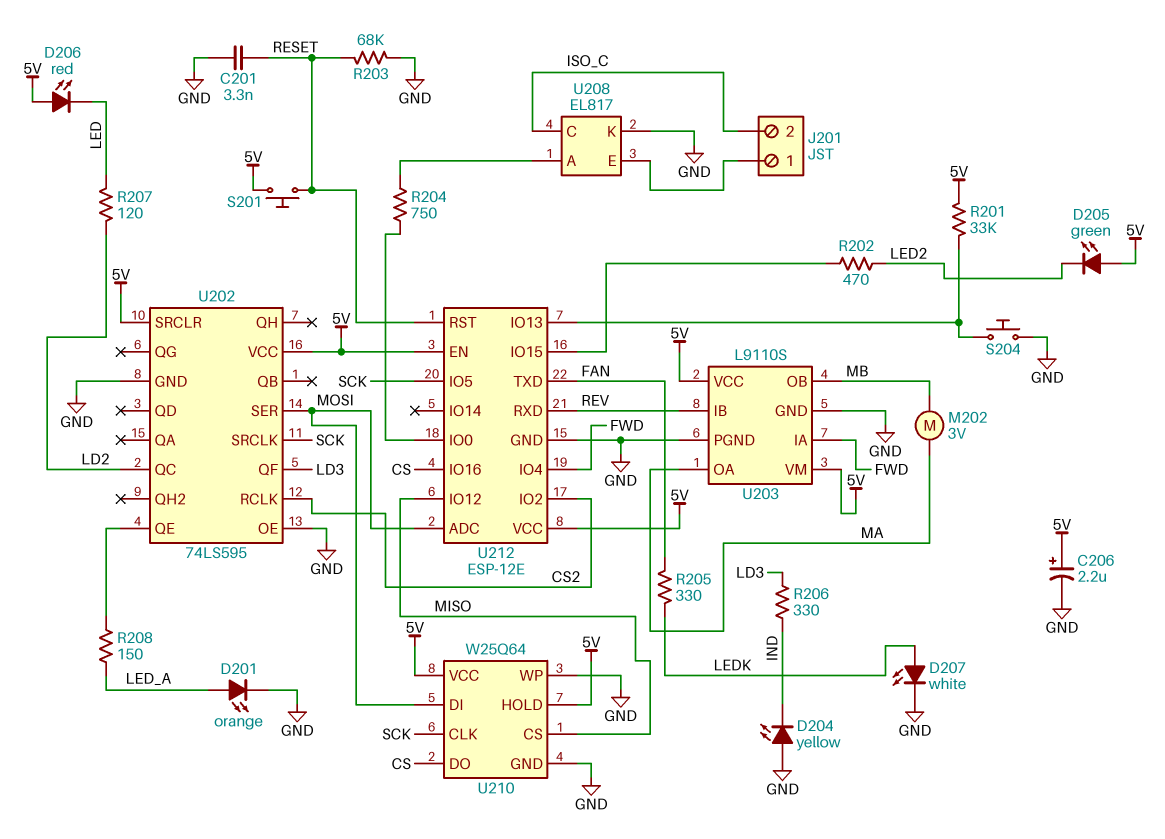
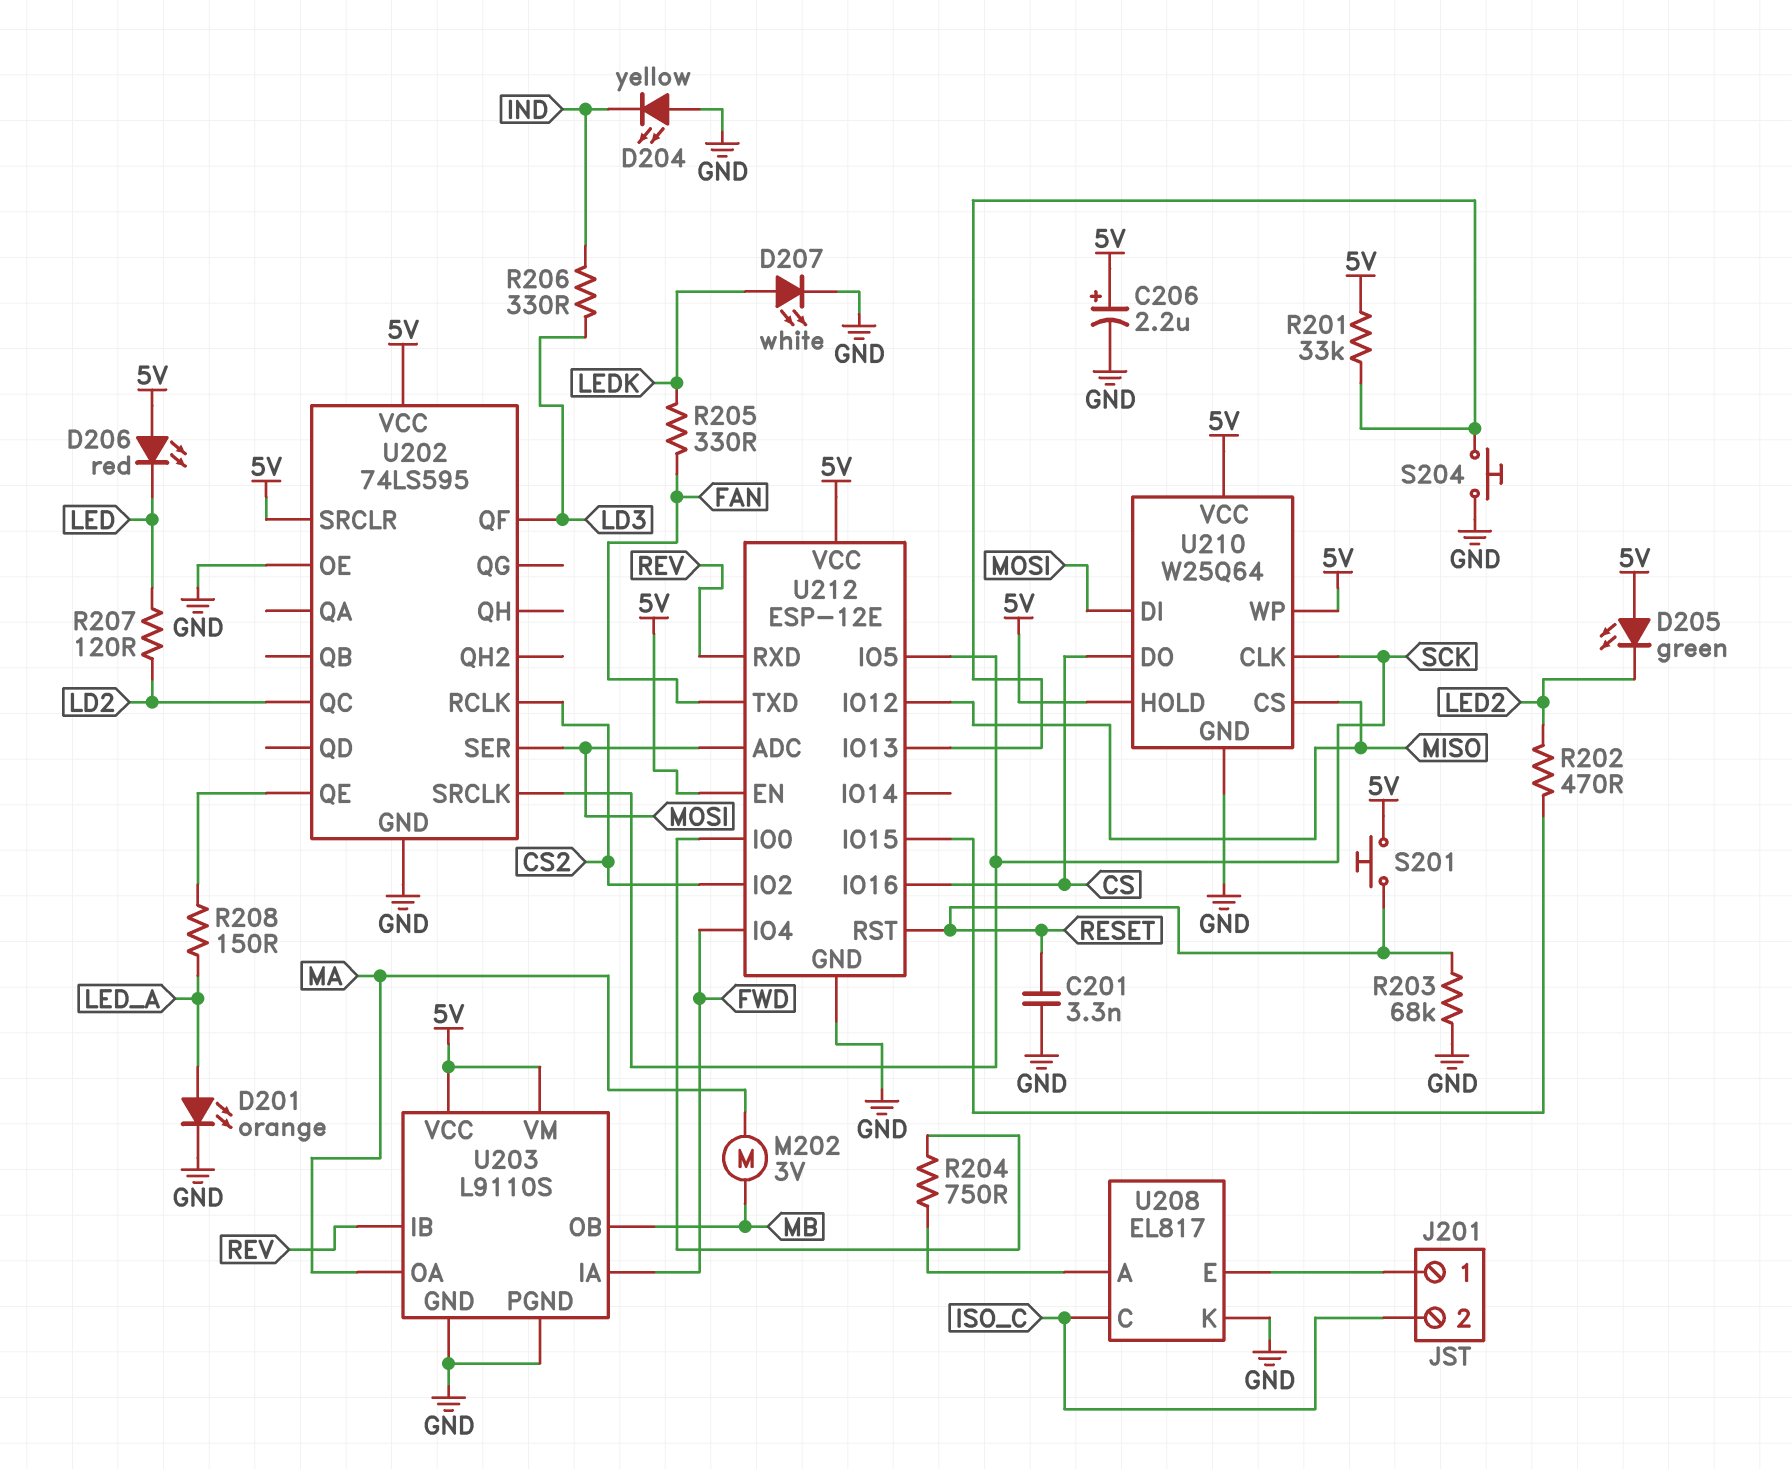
U210 pin WP: GND -> 5V

